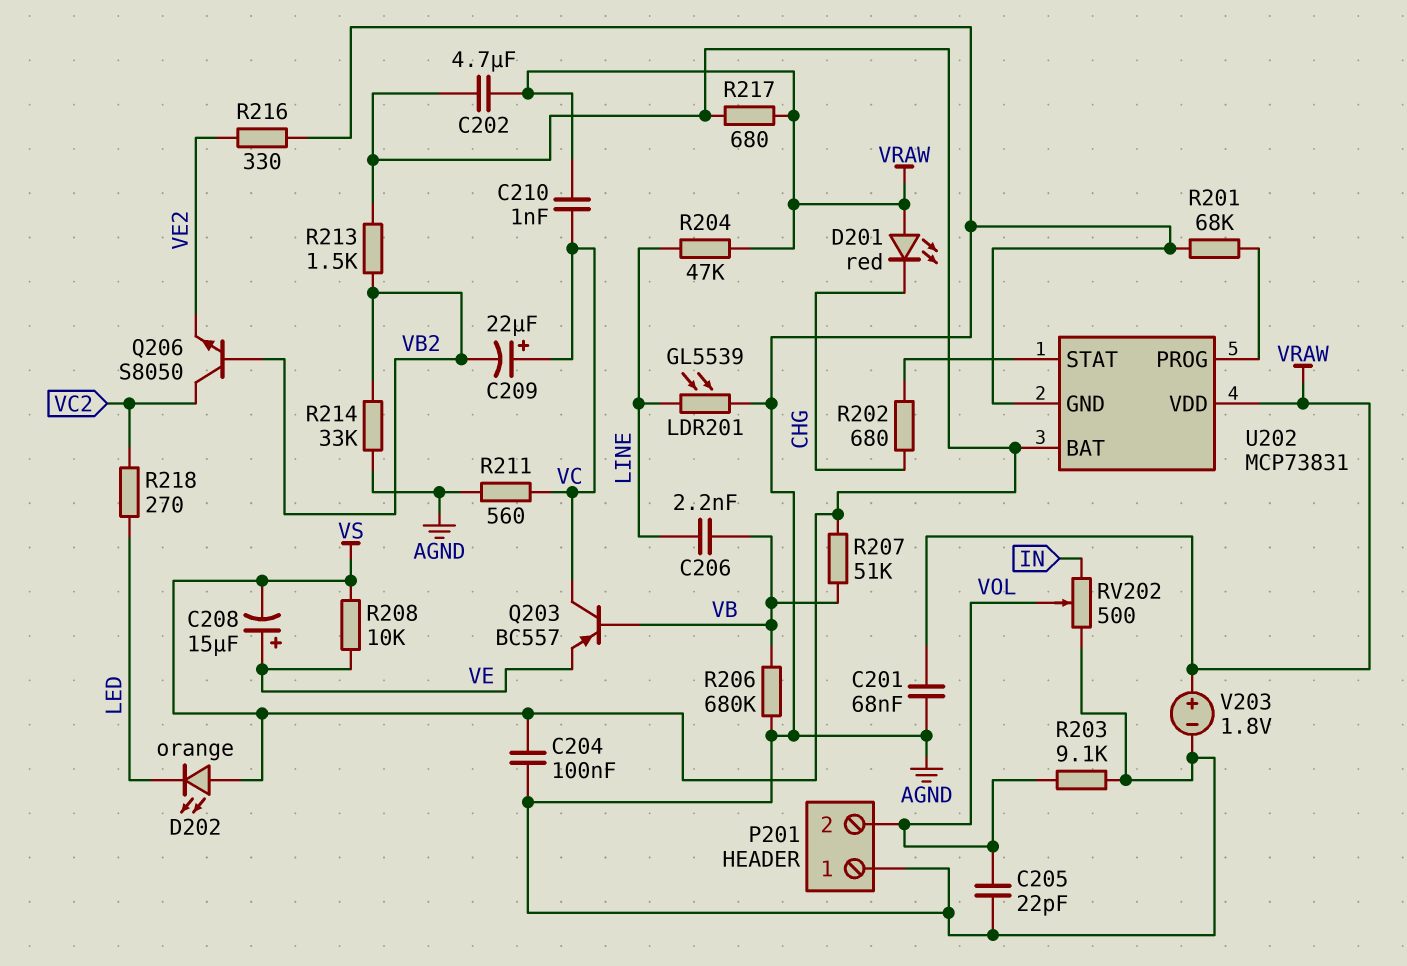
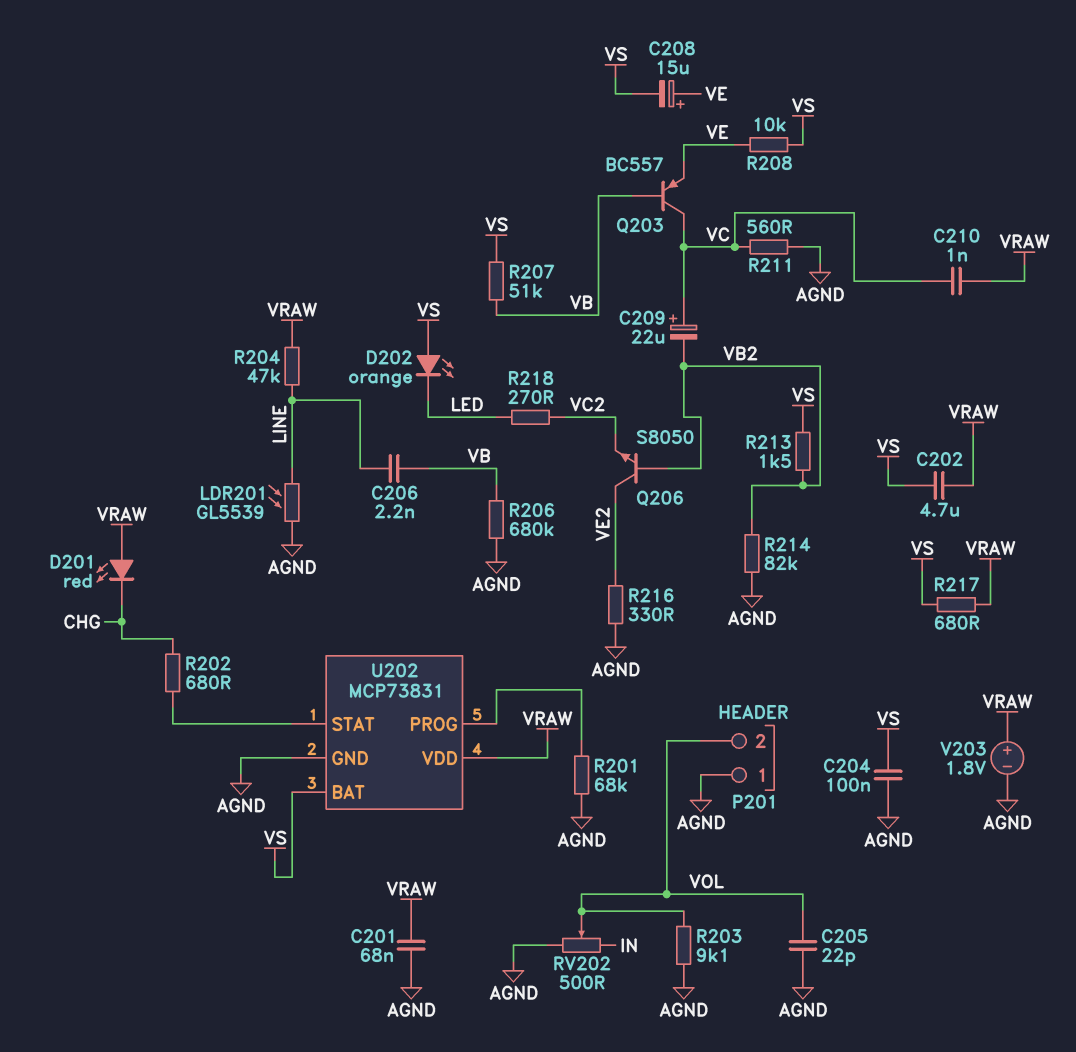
Q206: NPN S8050 (B VB2, C VC2, E VE2) -> NPN S8050 (B VB2, C VE2, E VC2)
R214: 33k (AGND, VB2) -> 82k (AGND, VB2)

